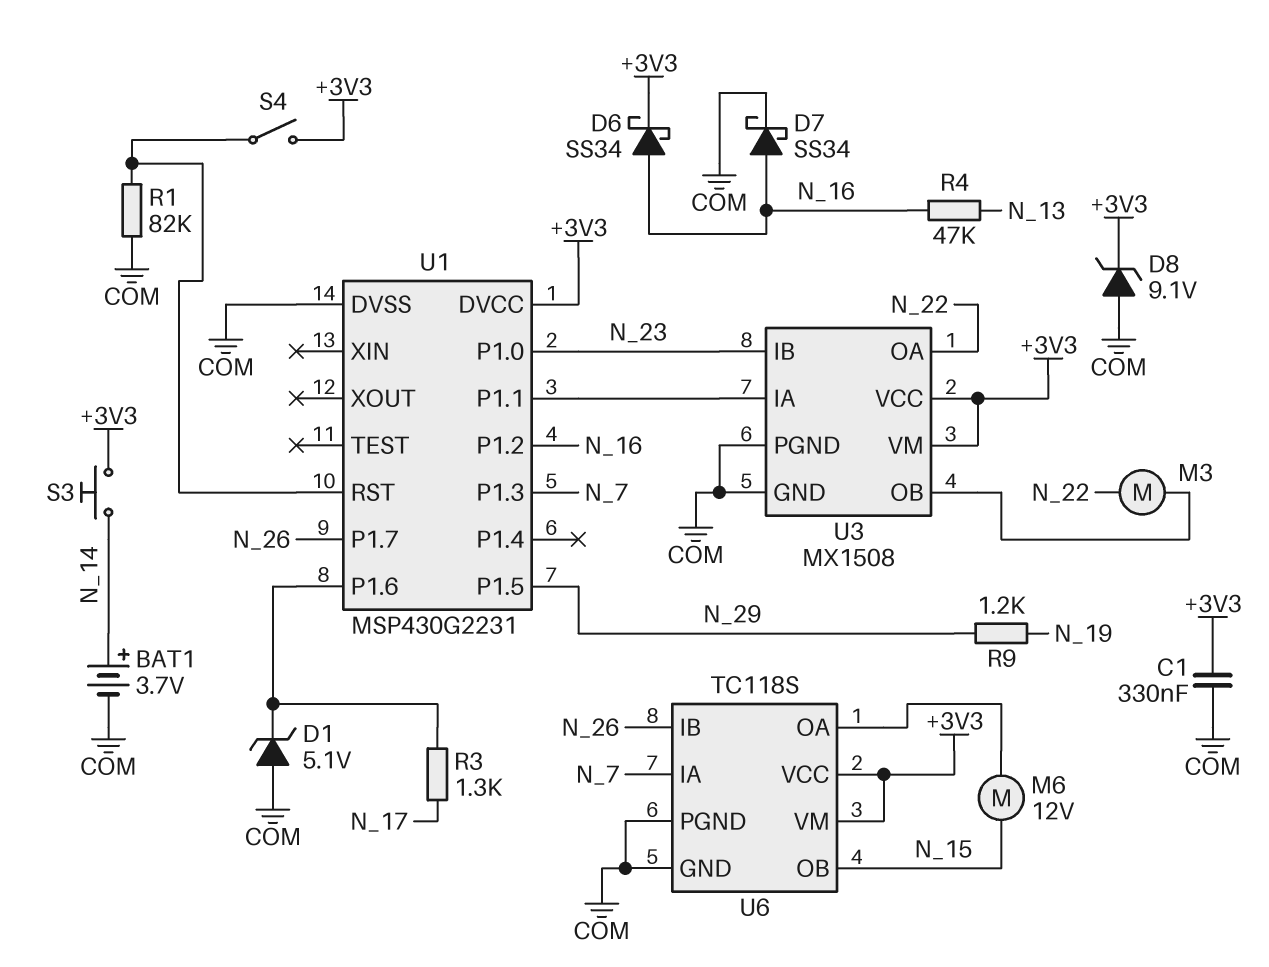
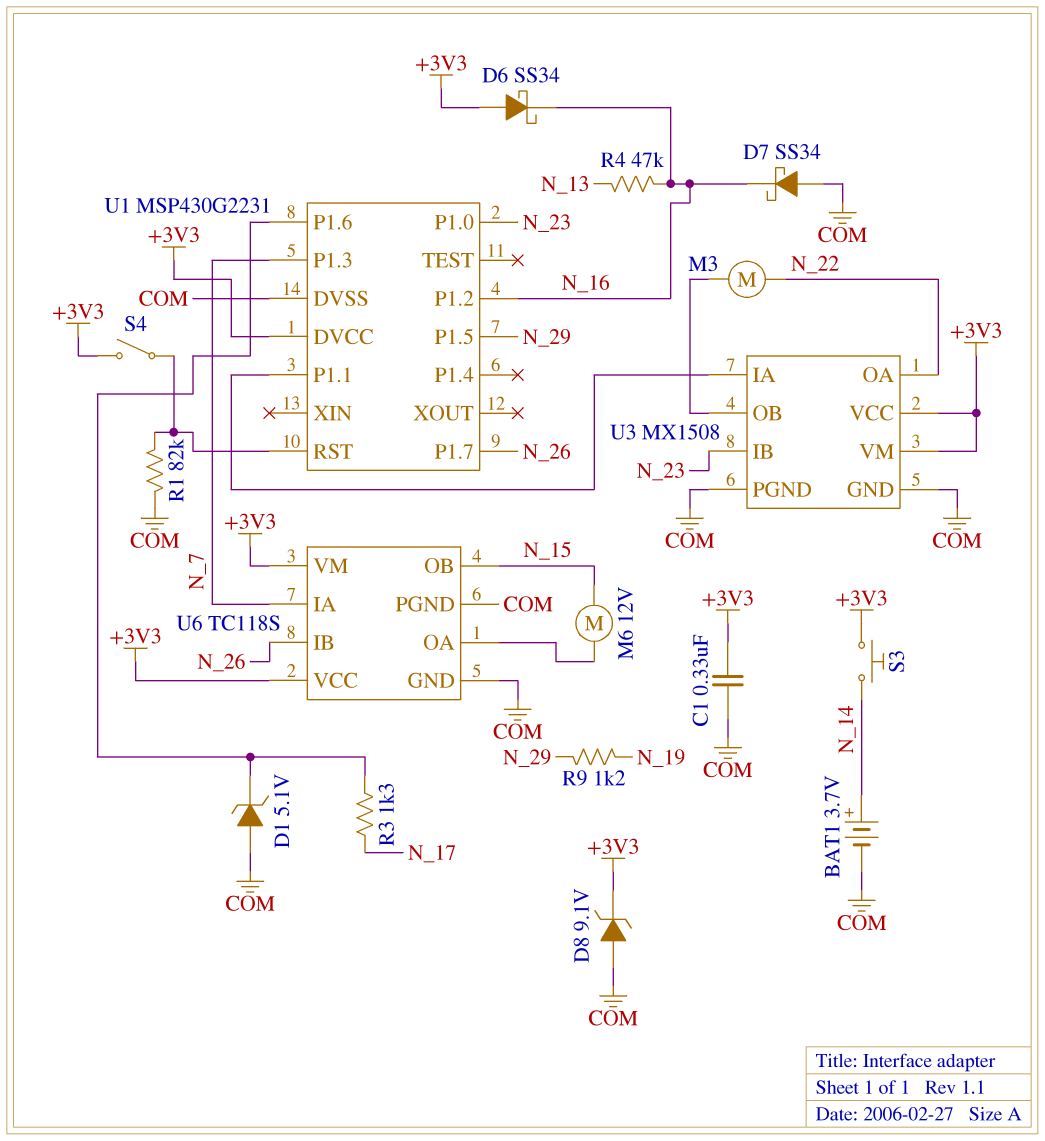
D6: schottky SS34 (A N_16, K +3V3) -> schottky SS34 (A +3V3, K N_16)
D7: schottky SS34 (A N_16, K COM) -> schottky SS34 (A COM, K N_16)

